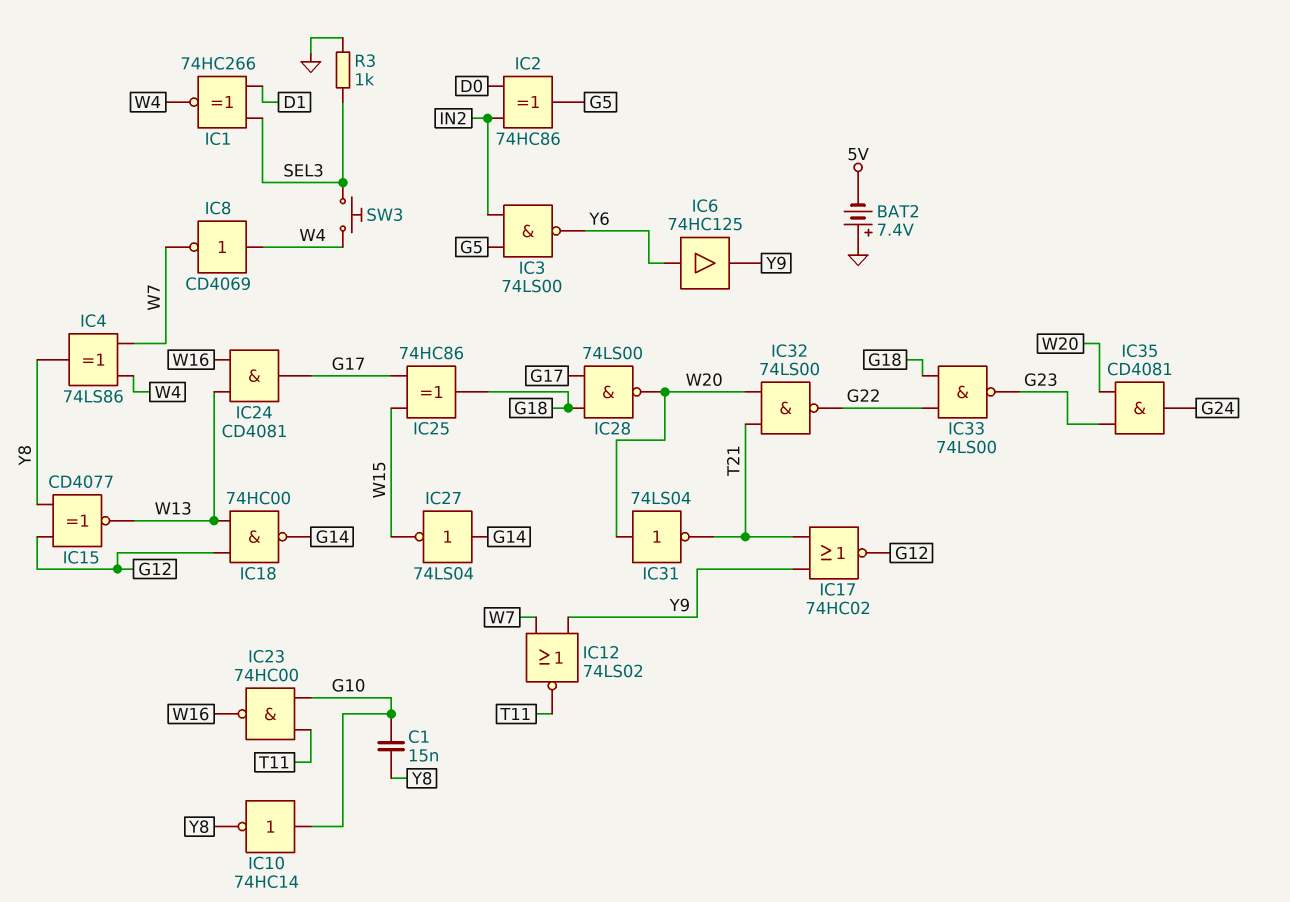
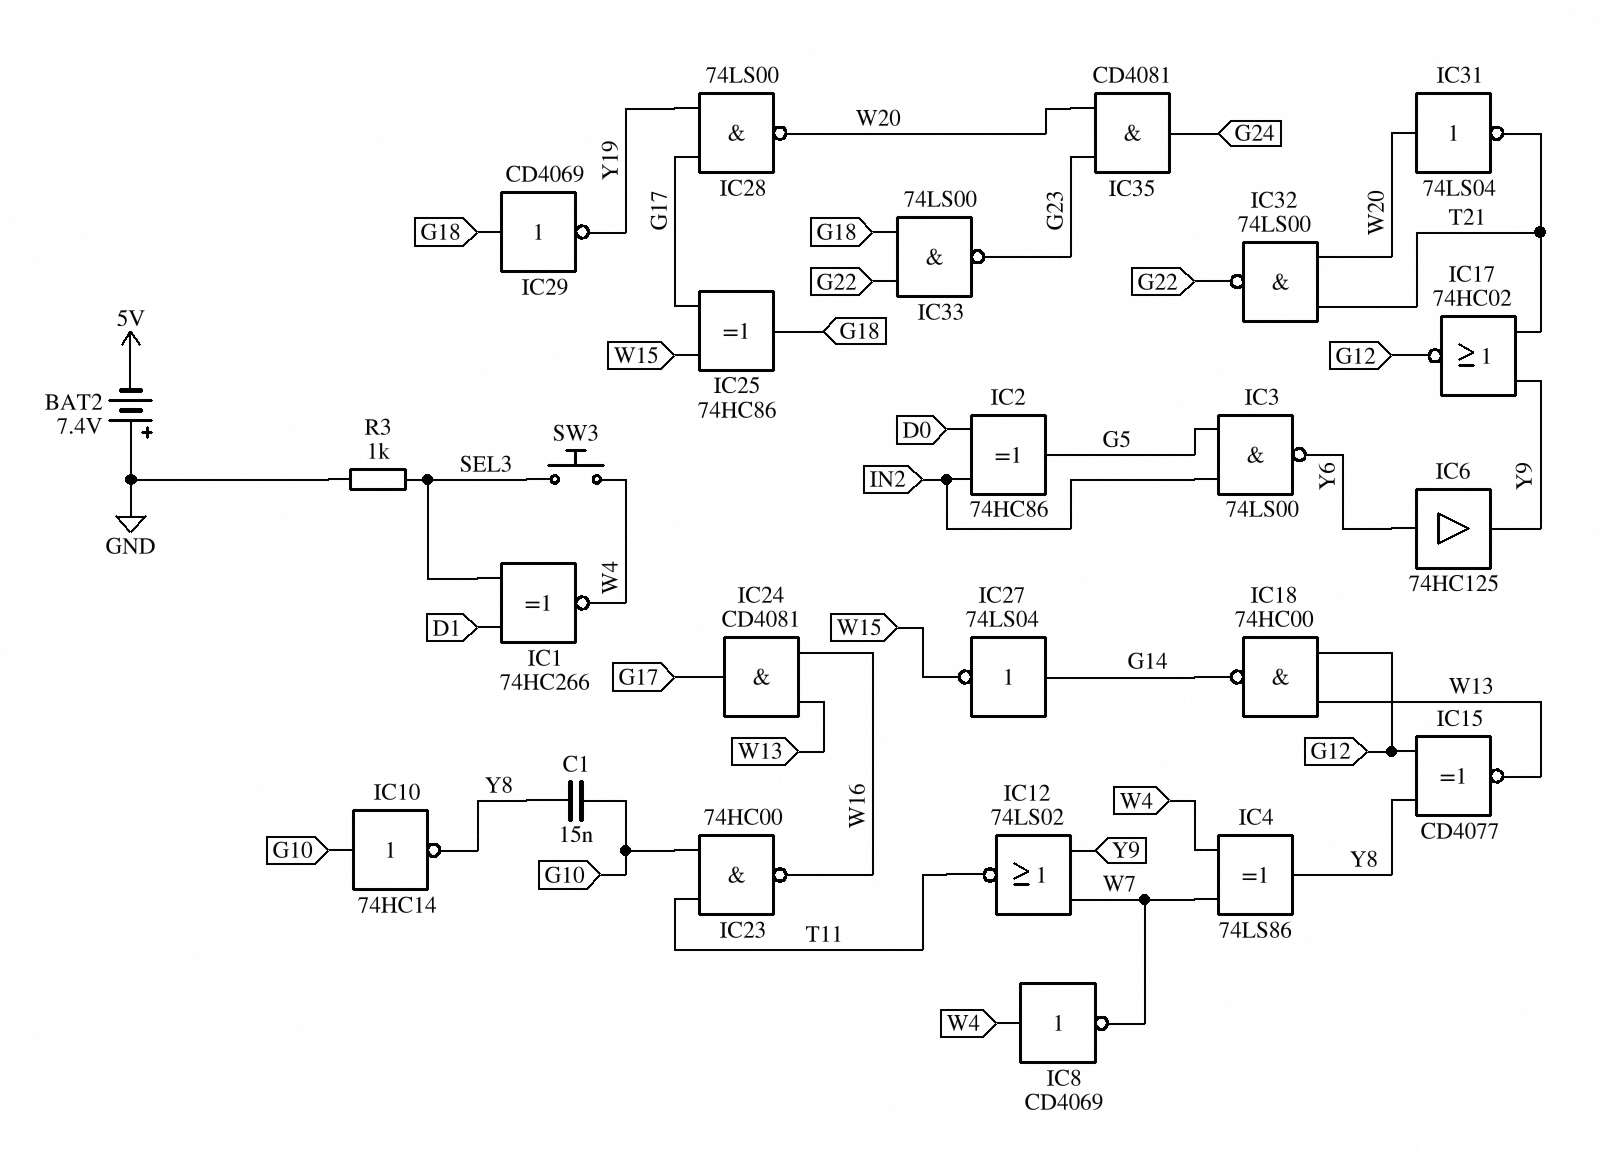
IC28: NAND 74LS00 (in G17, in G18, out W20) -> NAND 74LS00 (in G17, in Y19, out W20)
IC29: none -> NOT CD4069 (in G18, out Y19)

